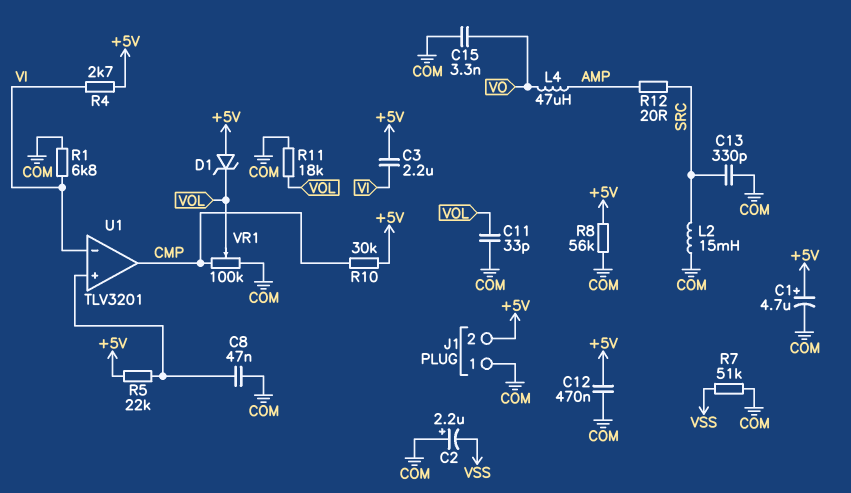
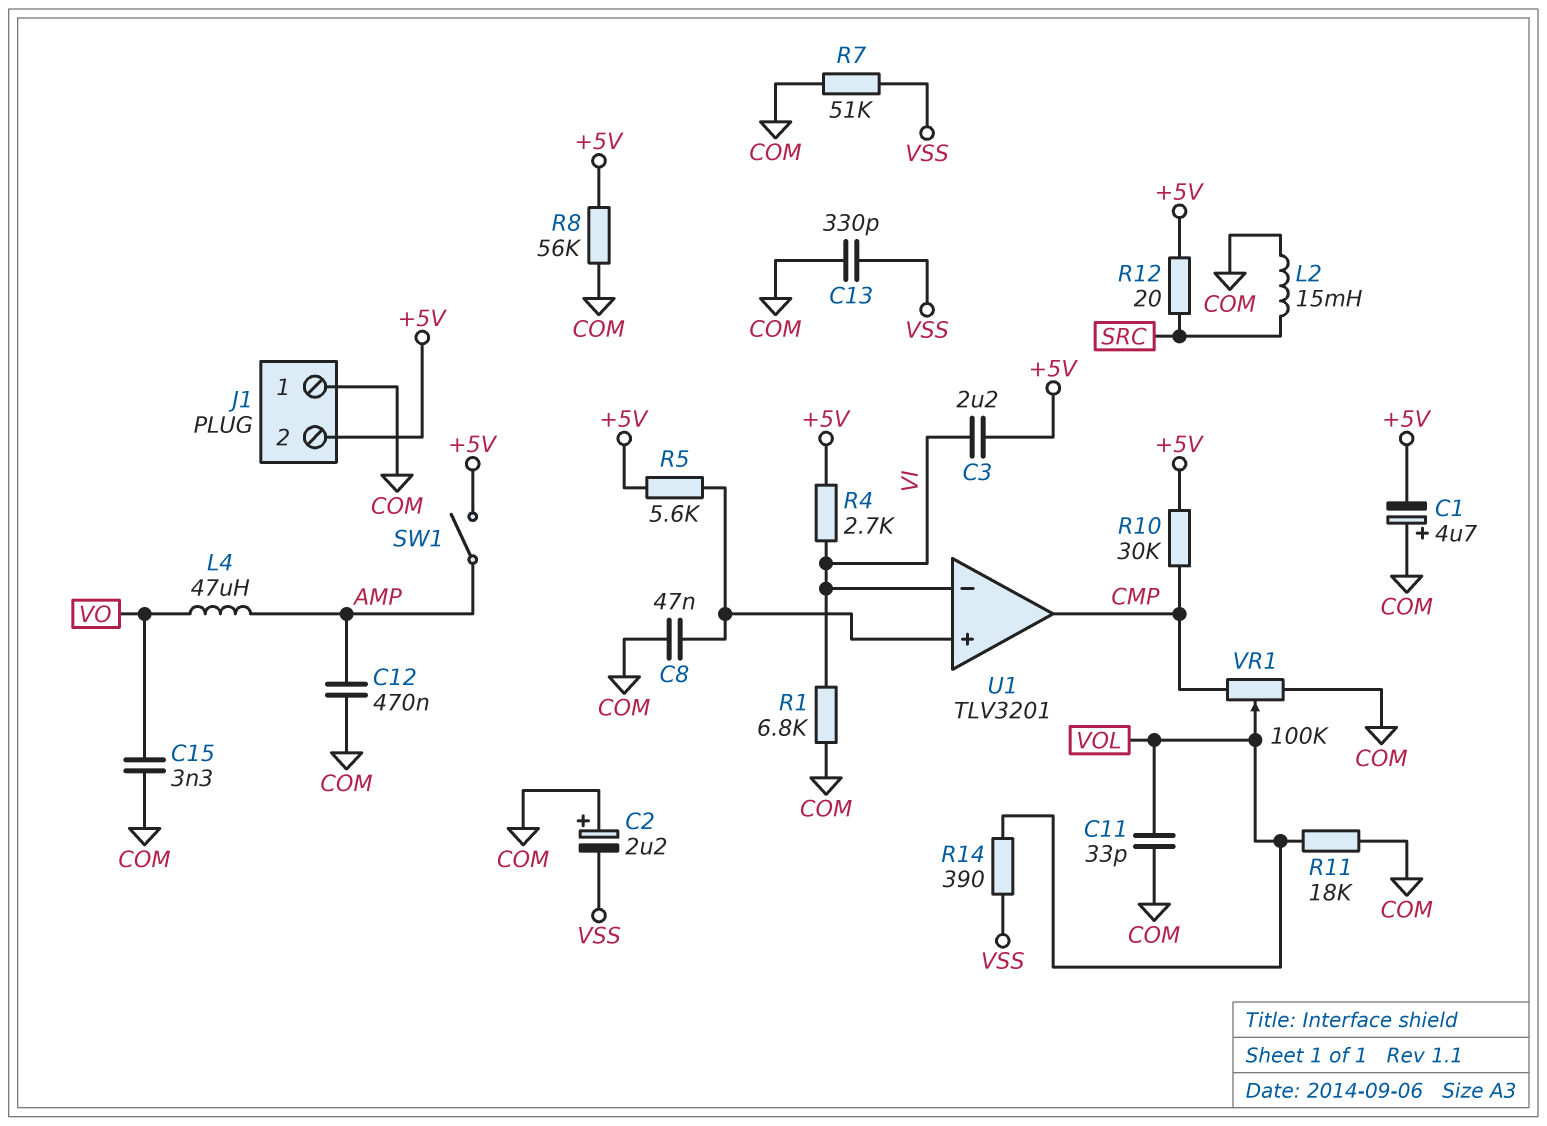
C1: 4.7uF (plus +5V, minus COM) -> 4.7uF (plus COM, minus +5V)
C12: 470nF (+5V, COM) -> 470nF (AMP, COM)
C13: 330pF (COM, SRC) -> 330pF (COM, VSS)
D1: zener (A +5V, K VOL) -> none
R5: 22k (+5V, U1/in+) -> 5.6k (+5V, U1/in+)
R12: 20 (AMP, SRC) -> 20 (+5V, SRC)
R14: none -> 390 (VOL, VSS)
SW1: none -> switch (+5V, AMP)

